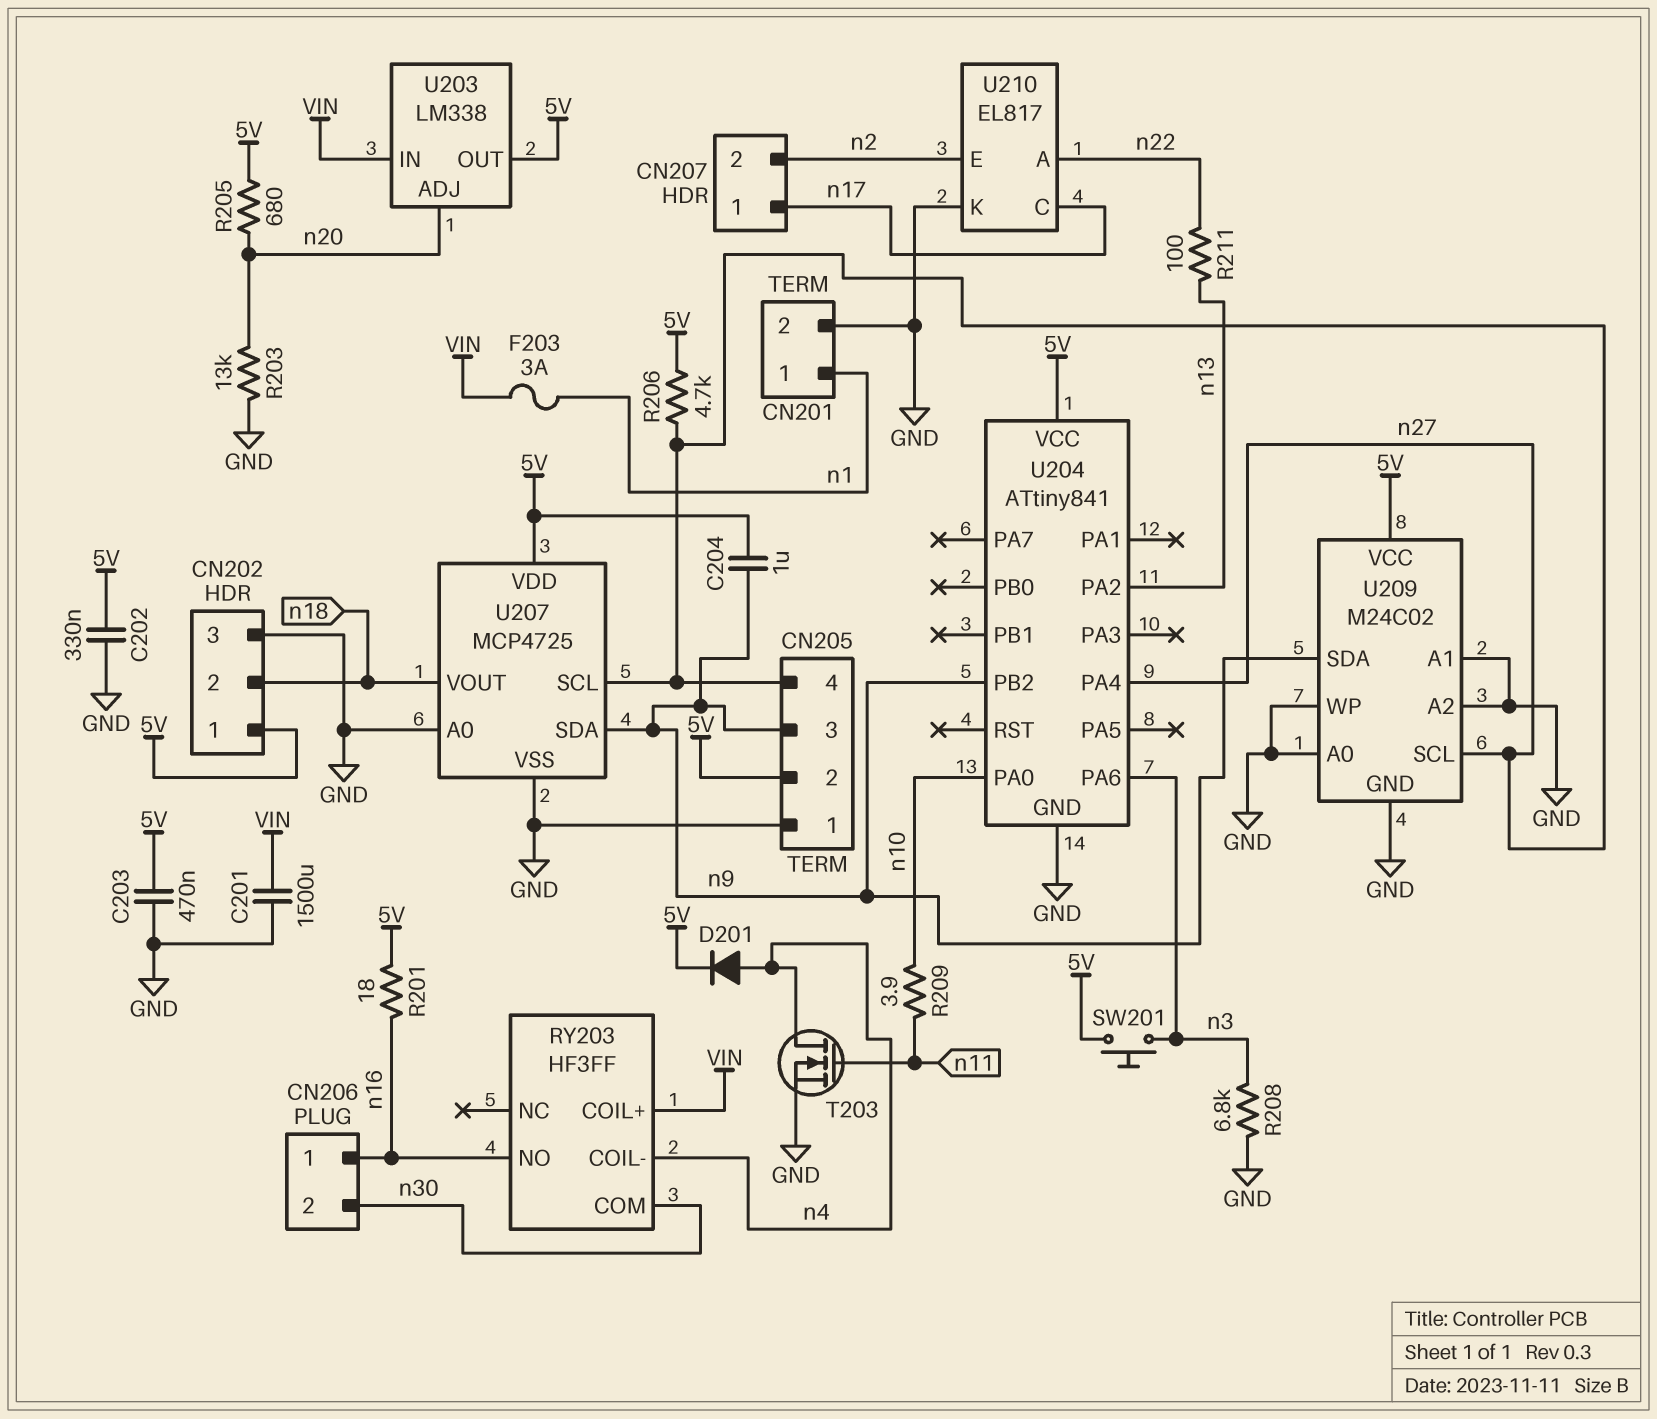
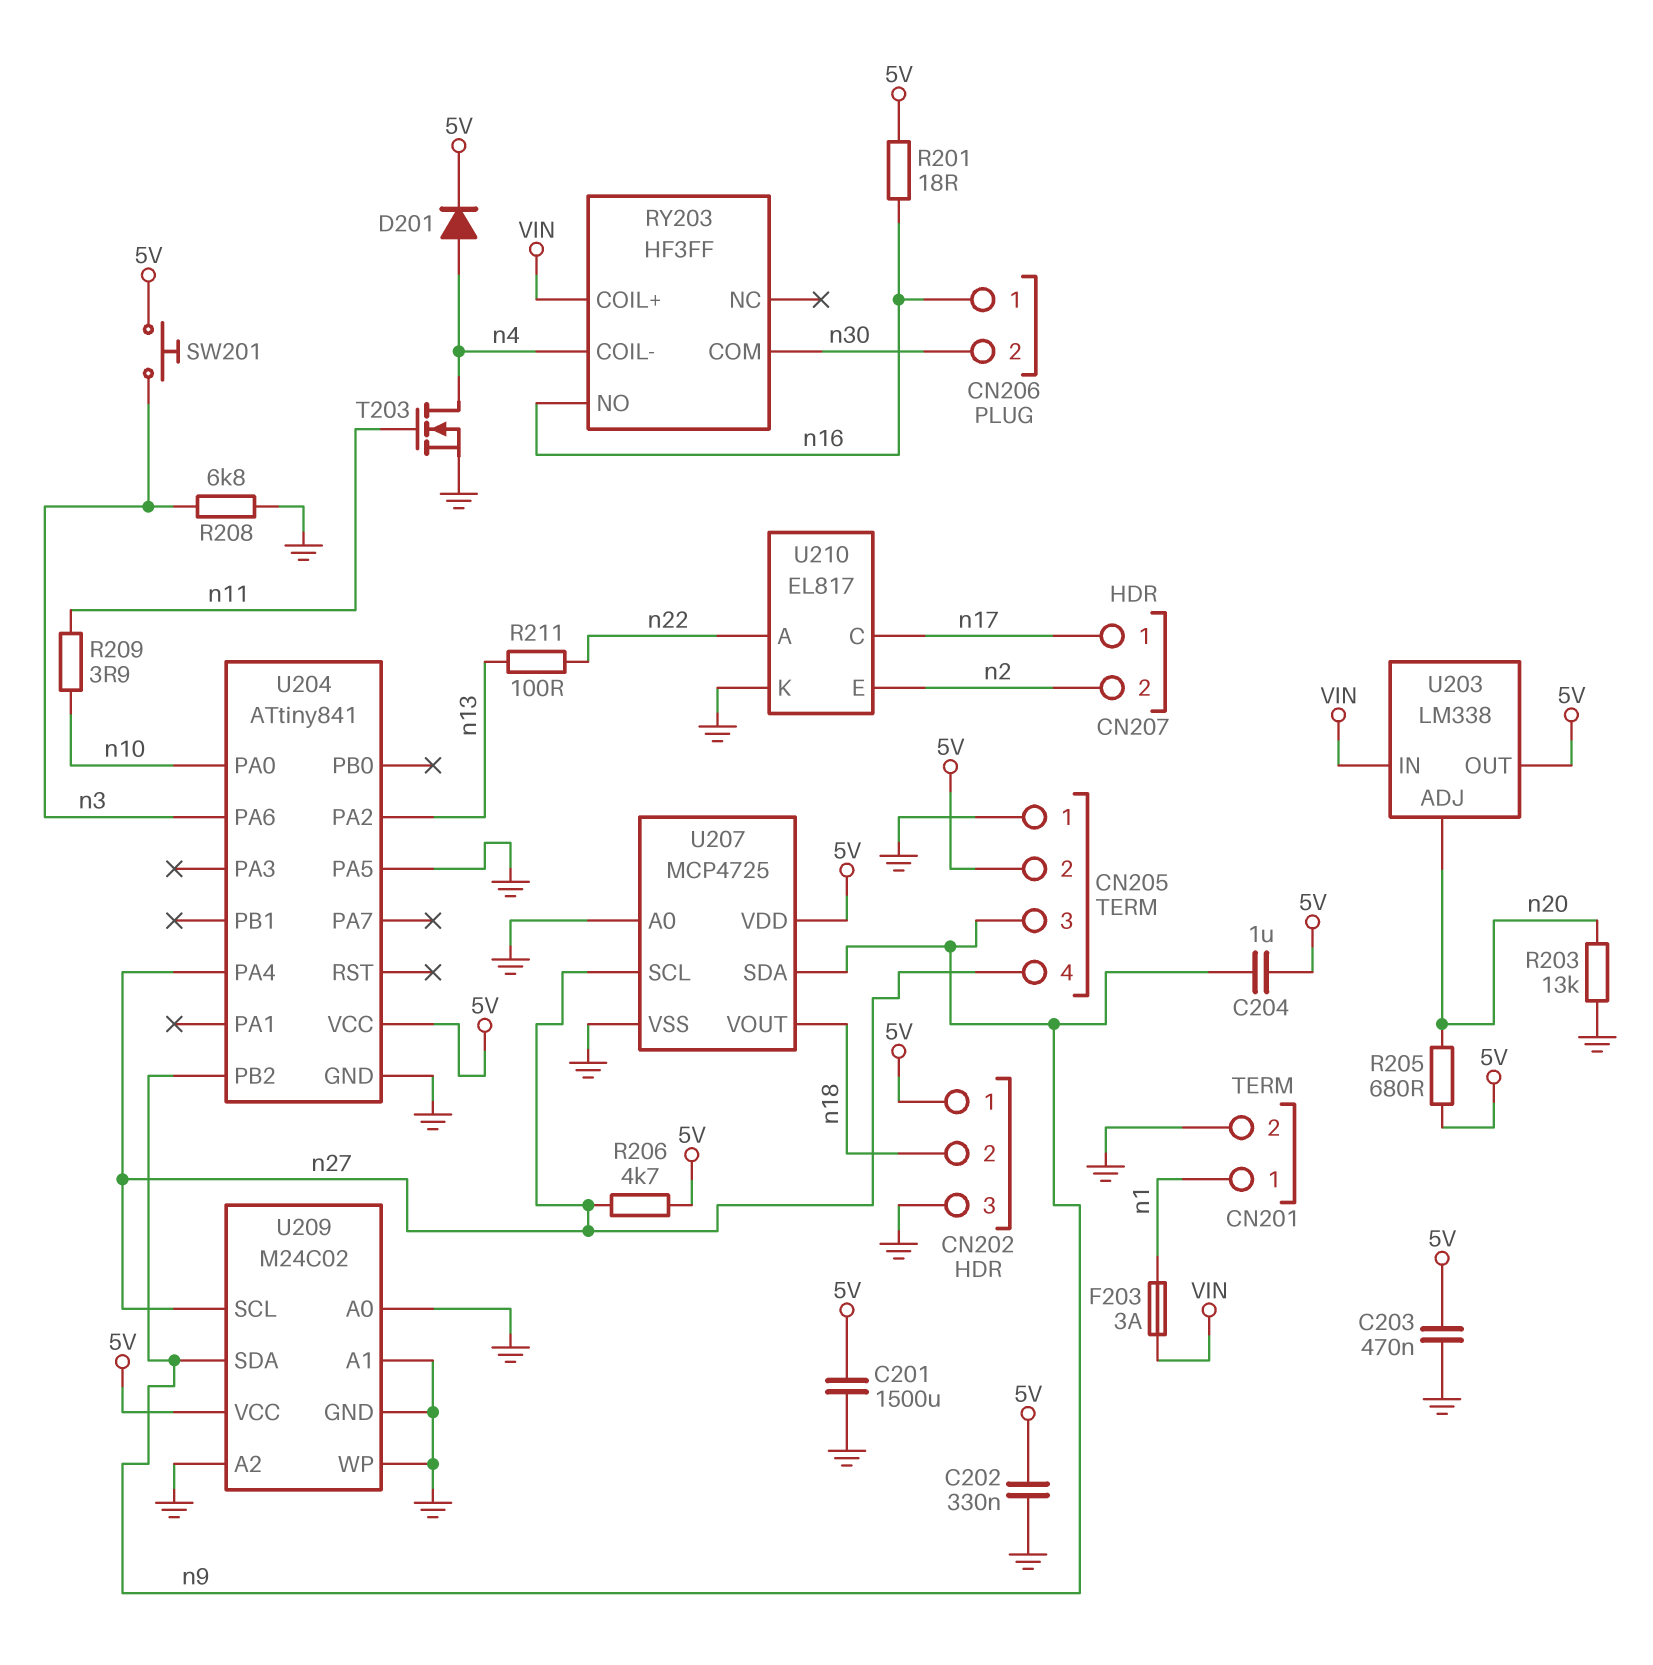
C201: 1500uF (GND, VIN) -> 1500uF (5V, GND)
U204 pin PA5: none -> GND

